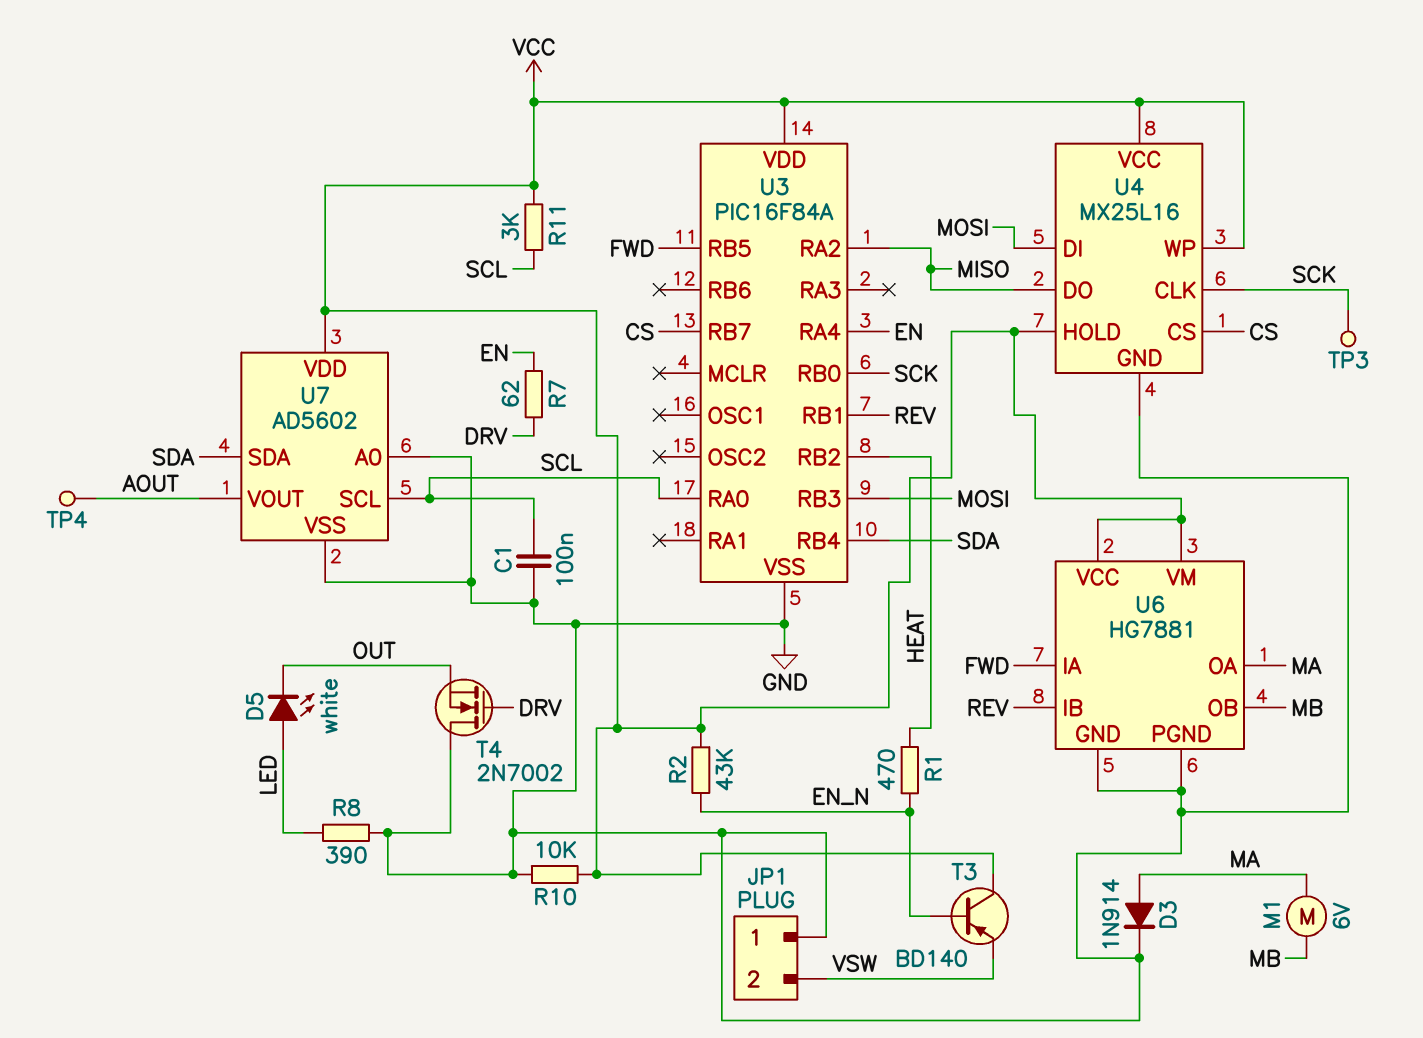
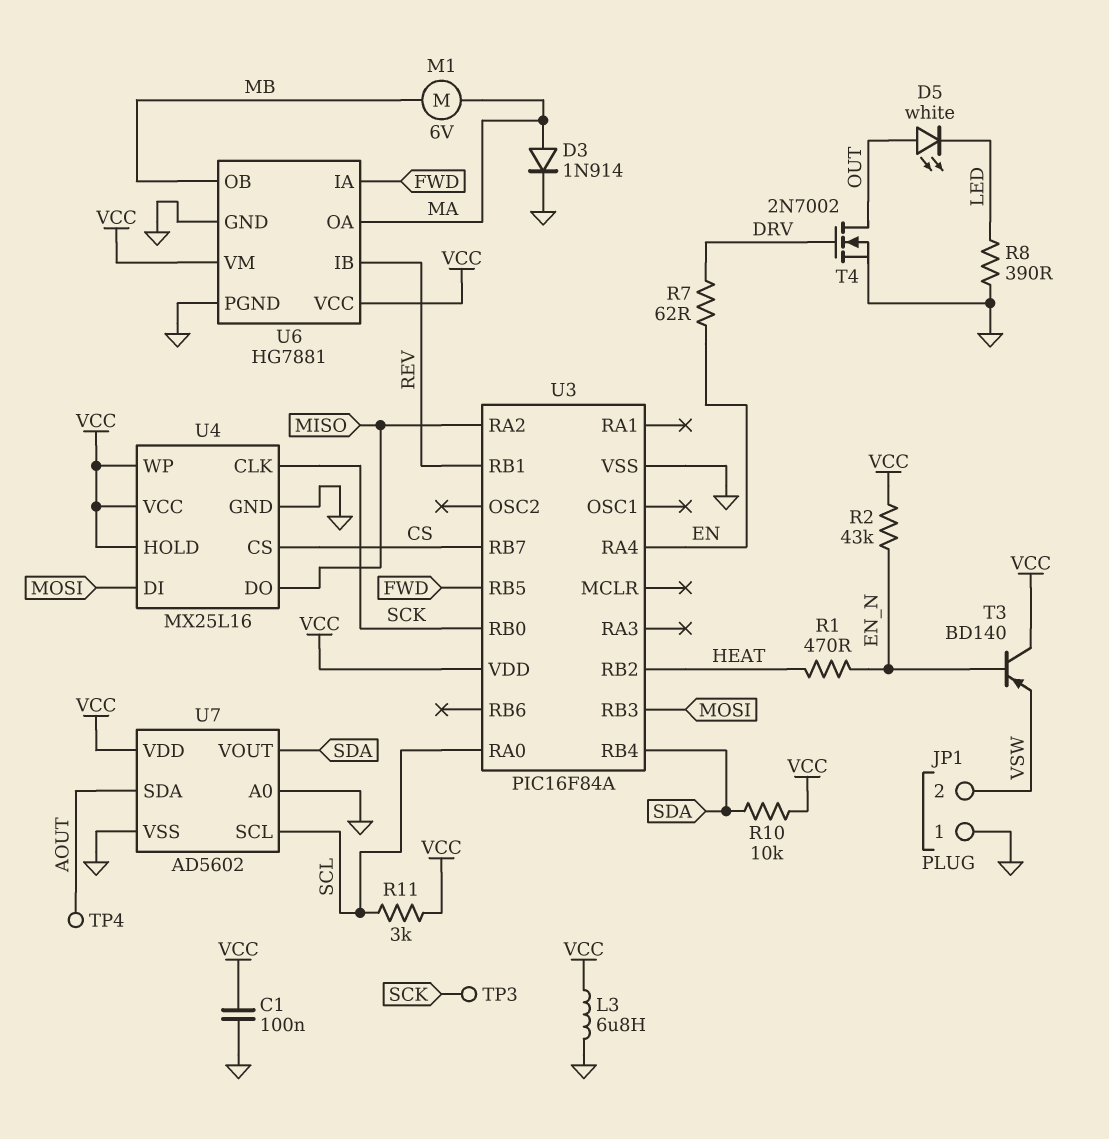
C1: 100nF (GND, SCL) -> 100nF (GND, VCC)
D5: LED white (A LED, K OUT) -> LED white (A OUT, K LED)
L3: none -> 6.8uH (GND, VCC)
R10: 10k (GND, VCC) -> 10k (SDA, VCC)
T4: NMOS 2N7002 (G DRV, D GND, S OUT) -> NMOS 2N7002 (G DRV, D OUT, S GND)
U7 pin SDA: SDA -> AOUT
U7 pin VOUT: AOUT -> SDA

